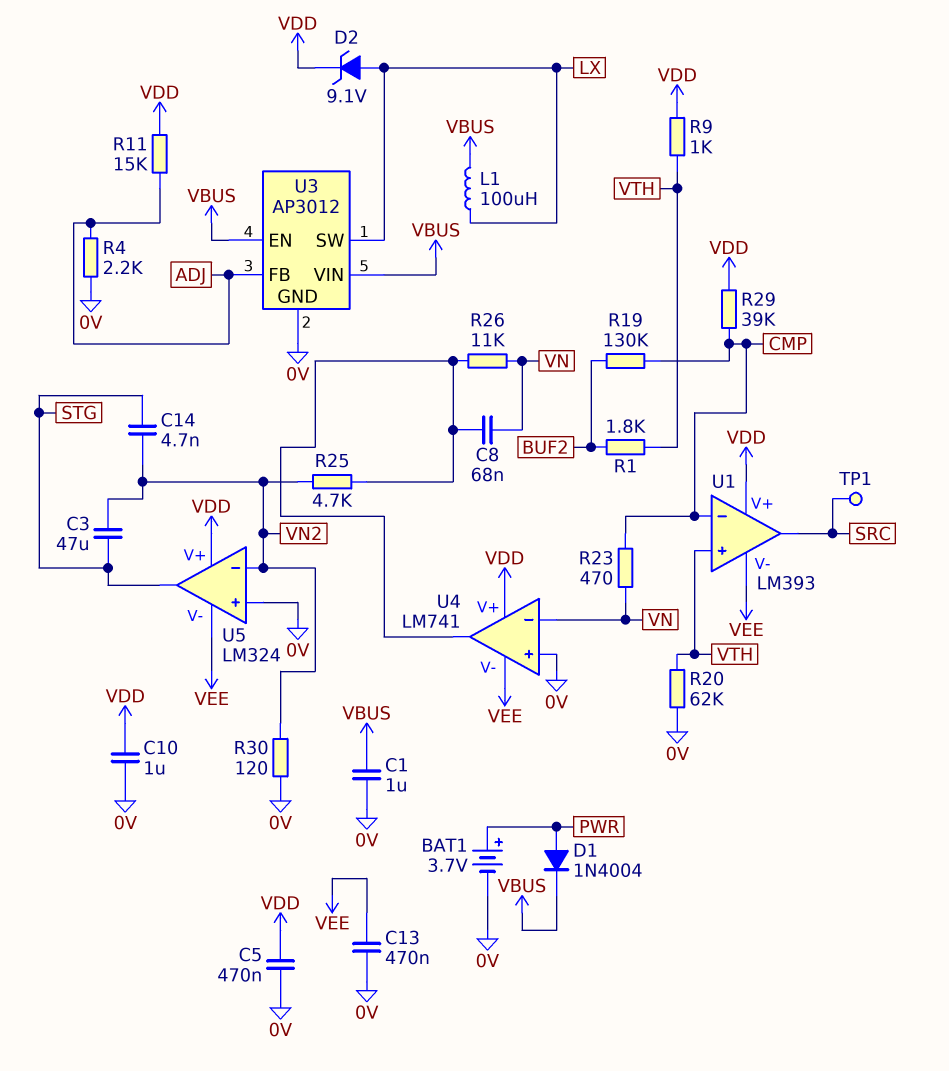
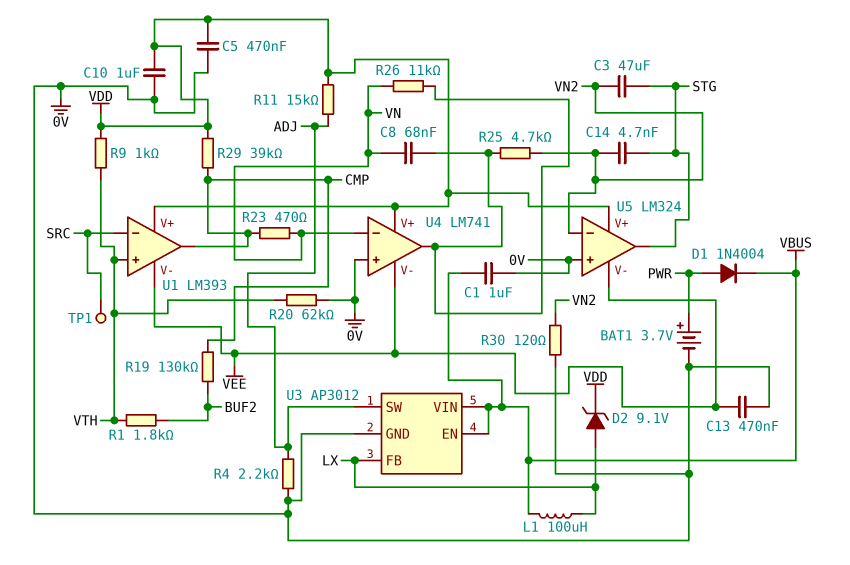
U1 pin in-: CMP -> SRC
U1 pin out: SRC -> CMP
U3 pin FB: ADJ -> LX
U3 pin SW: LX -> ADJ

